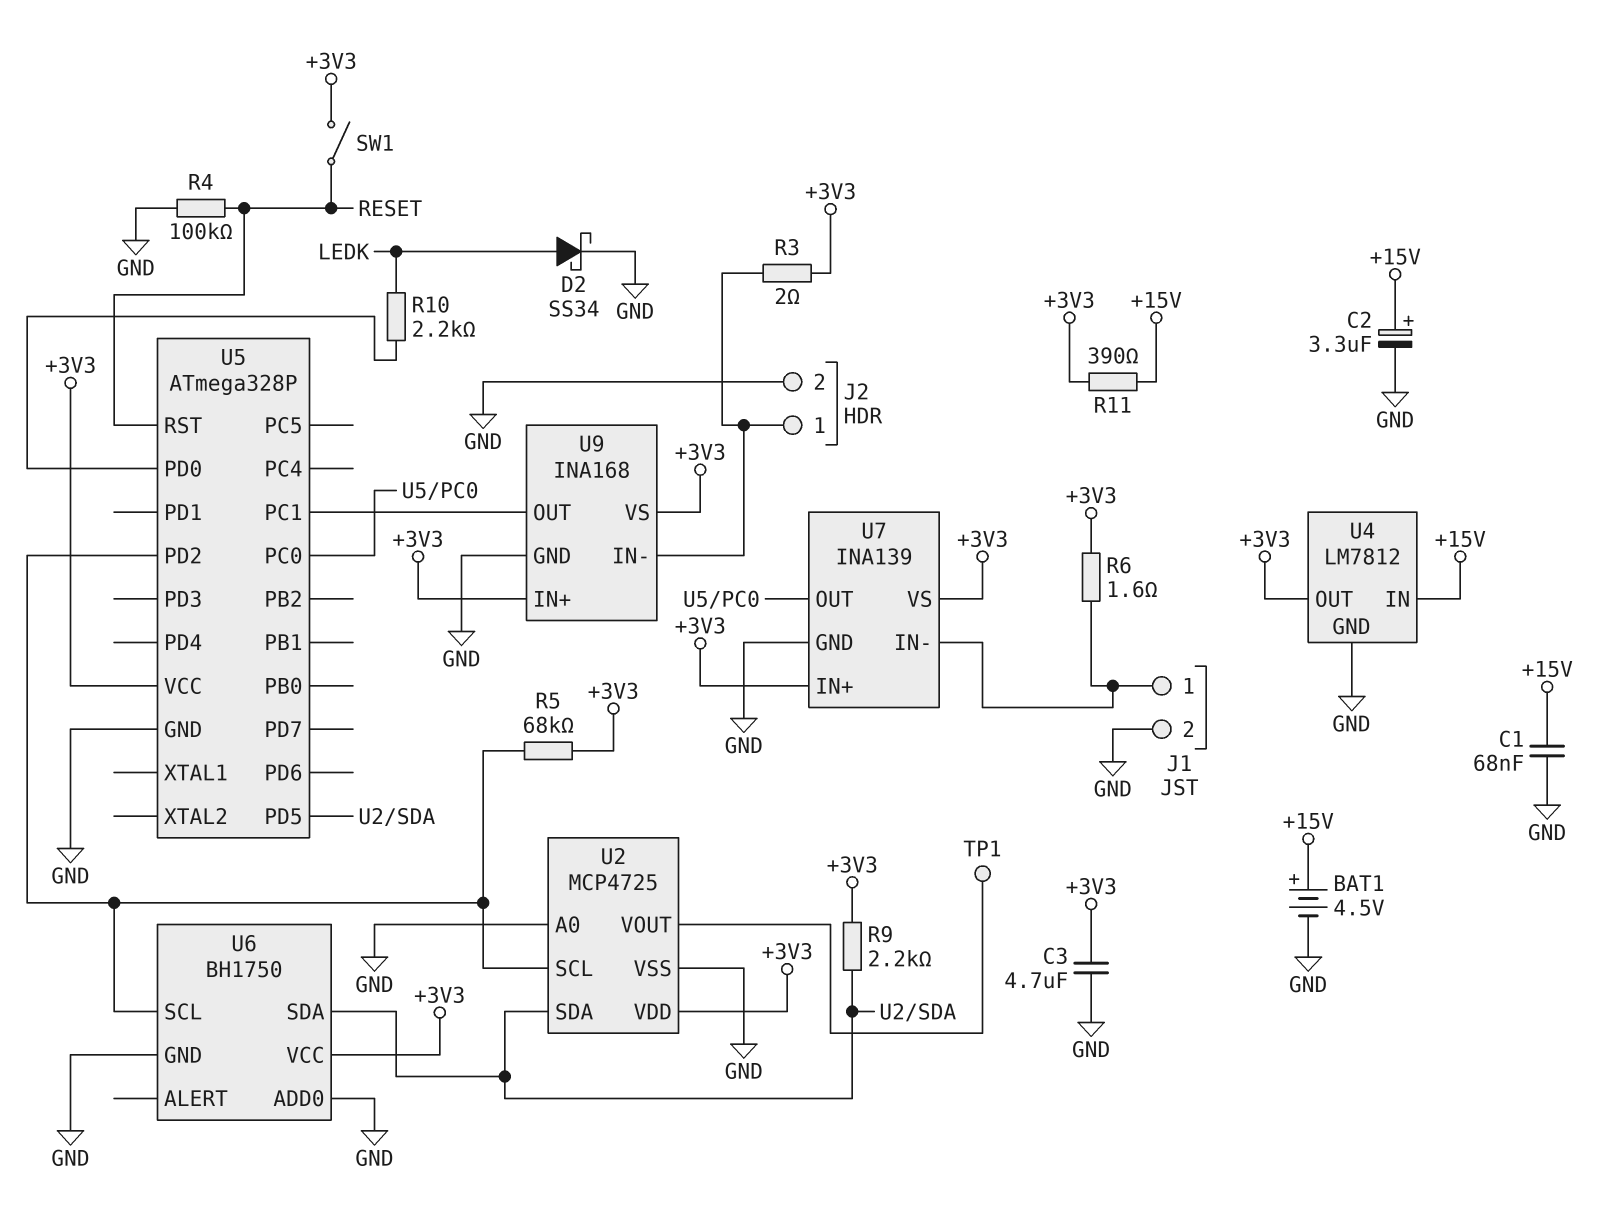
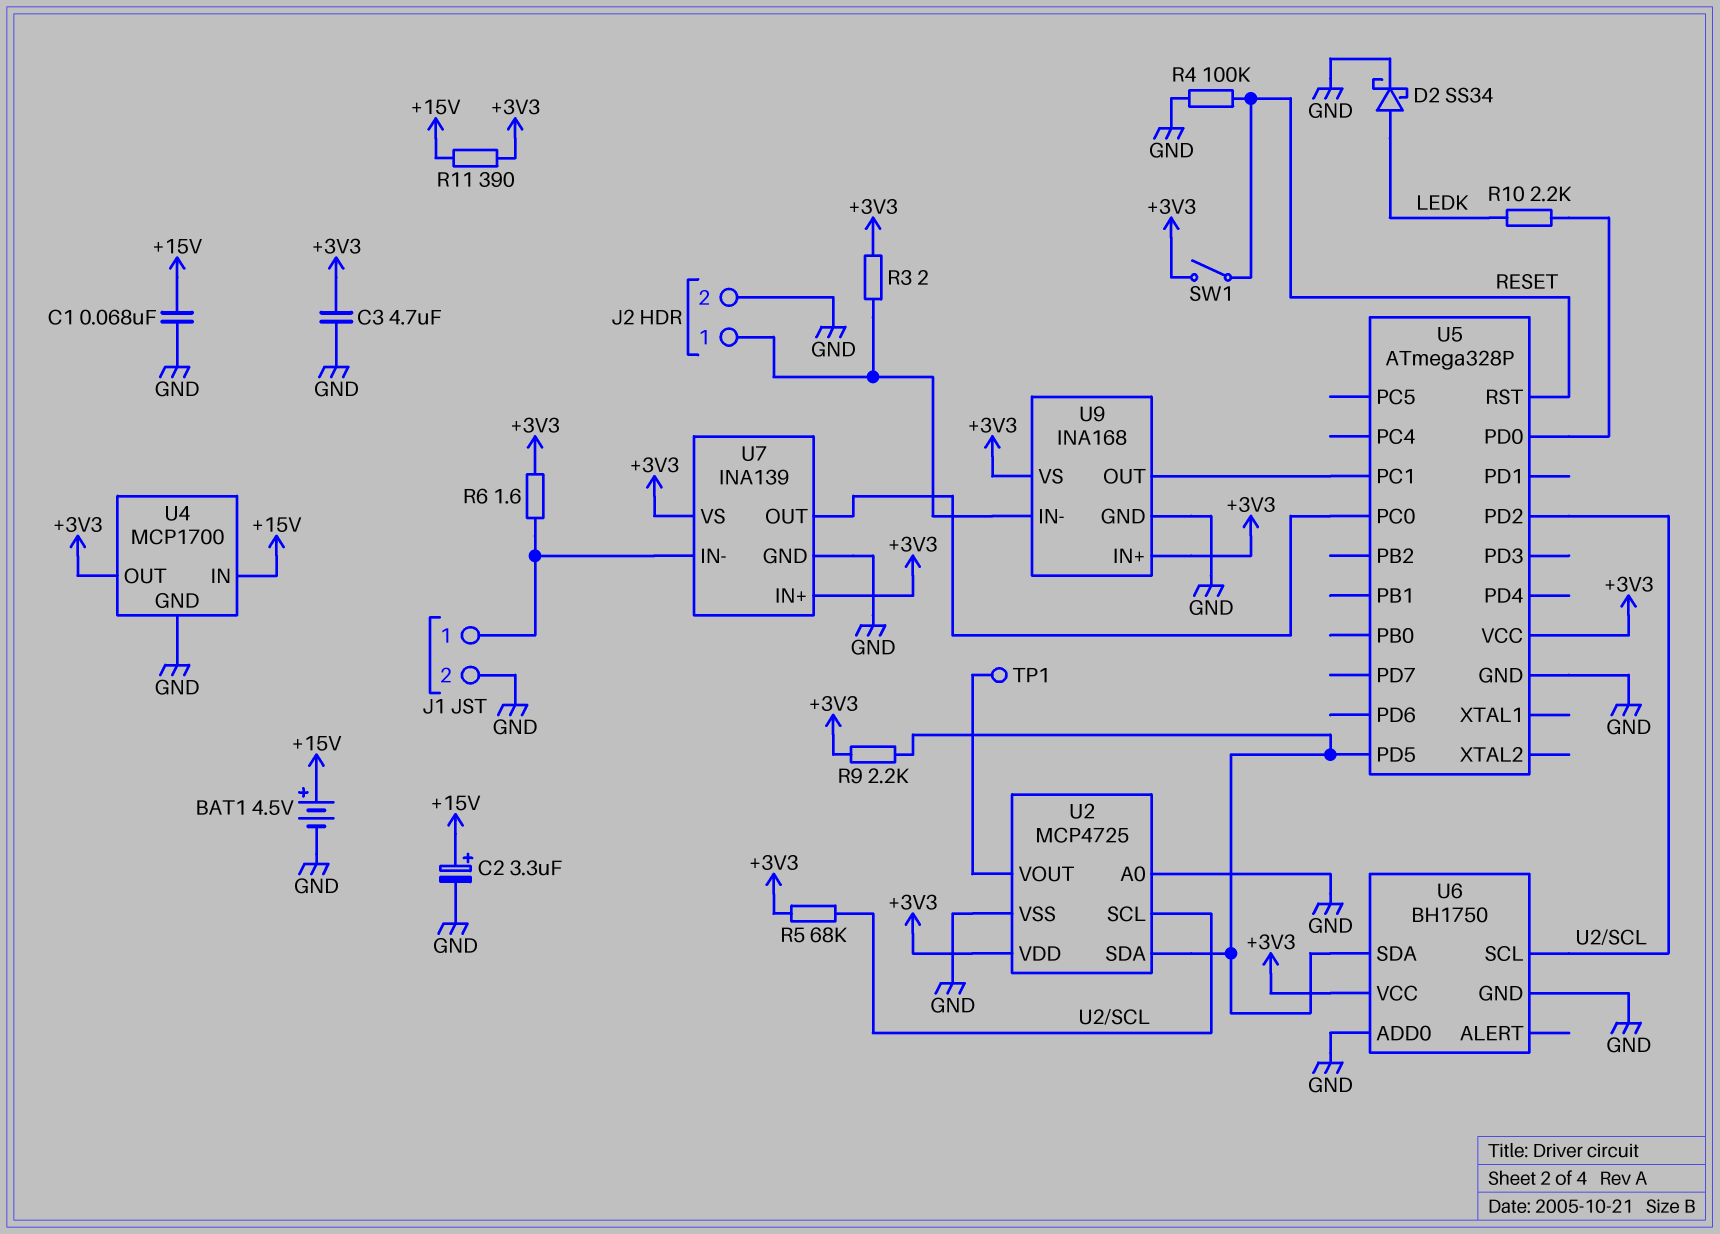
U4: LM7812 -> MCP1700

